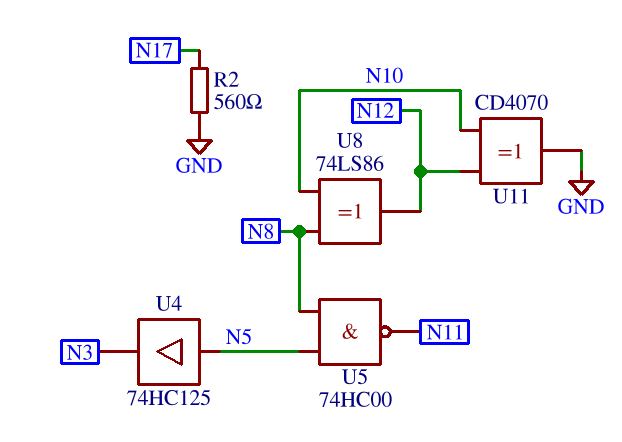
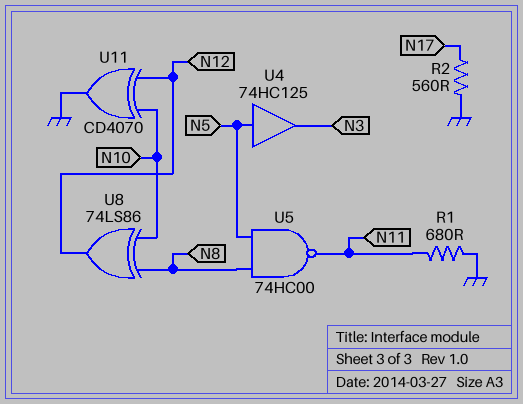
R1: none -> 680 (GND, N11)

